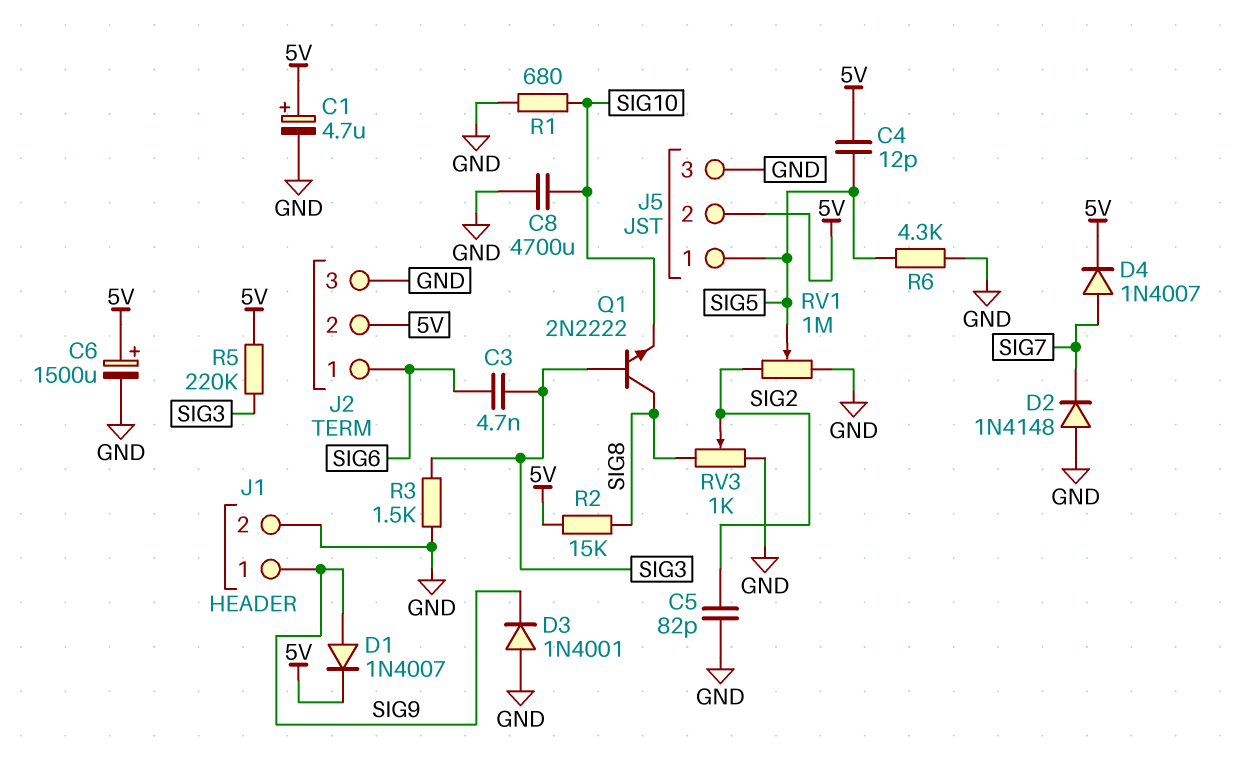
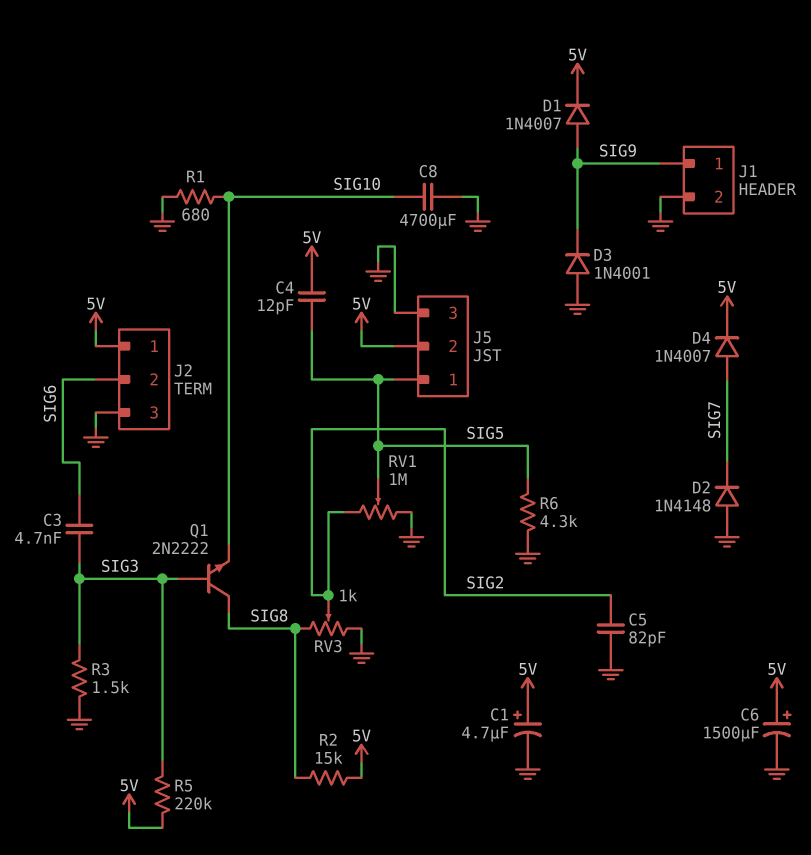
J2 pin 1: SIG6 -> 5V
J2 pin 2: 5V -> SIG6

